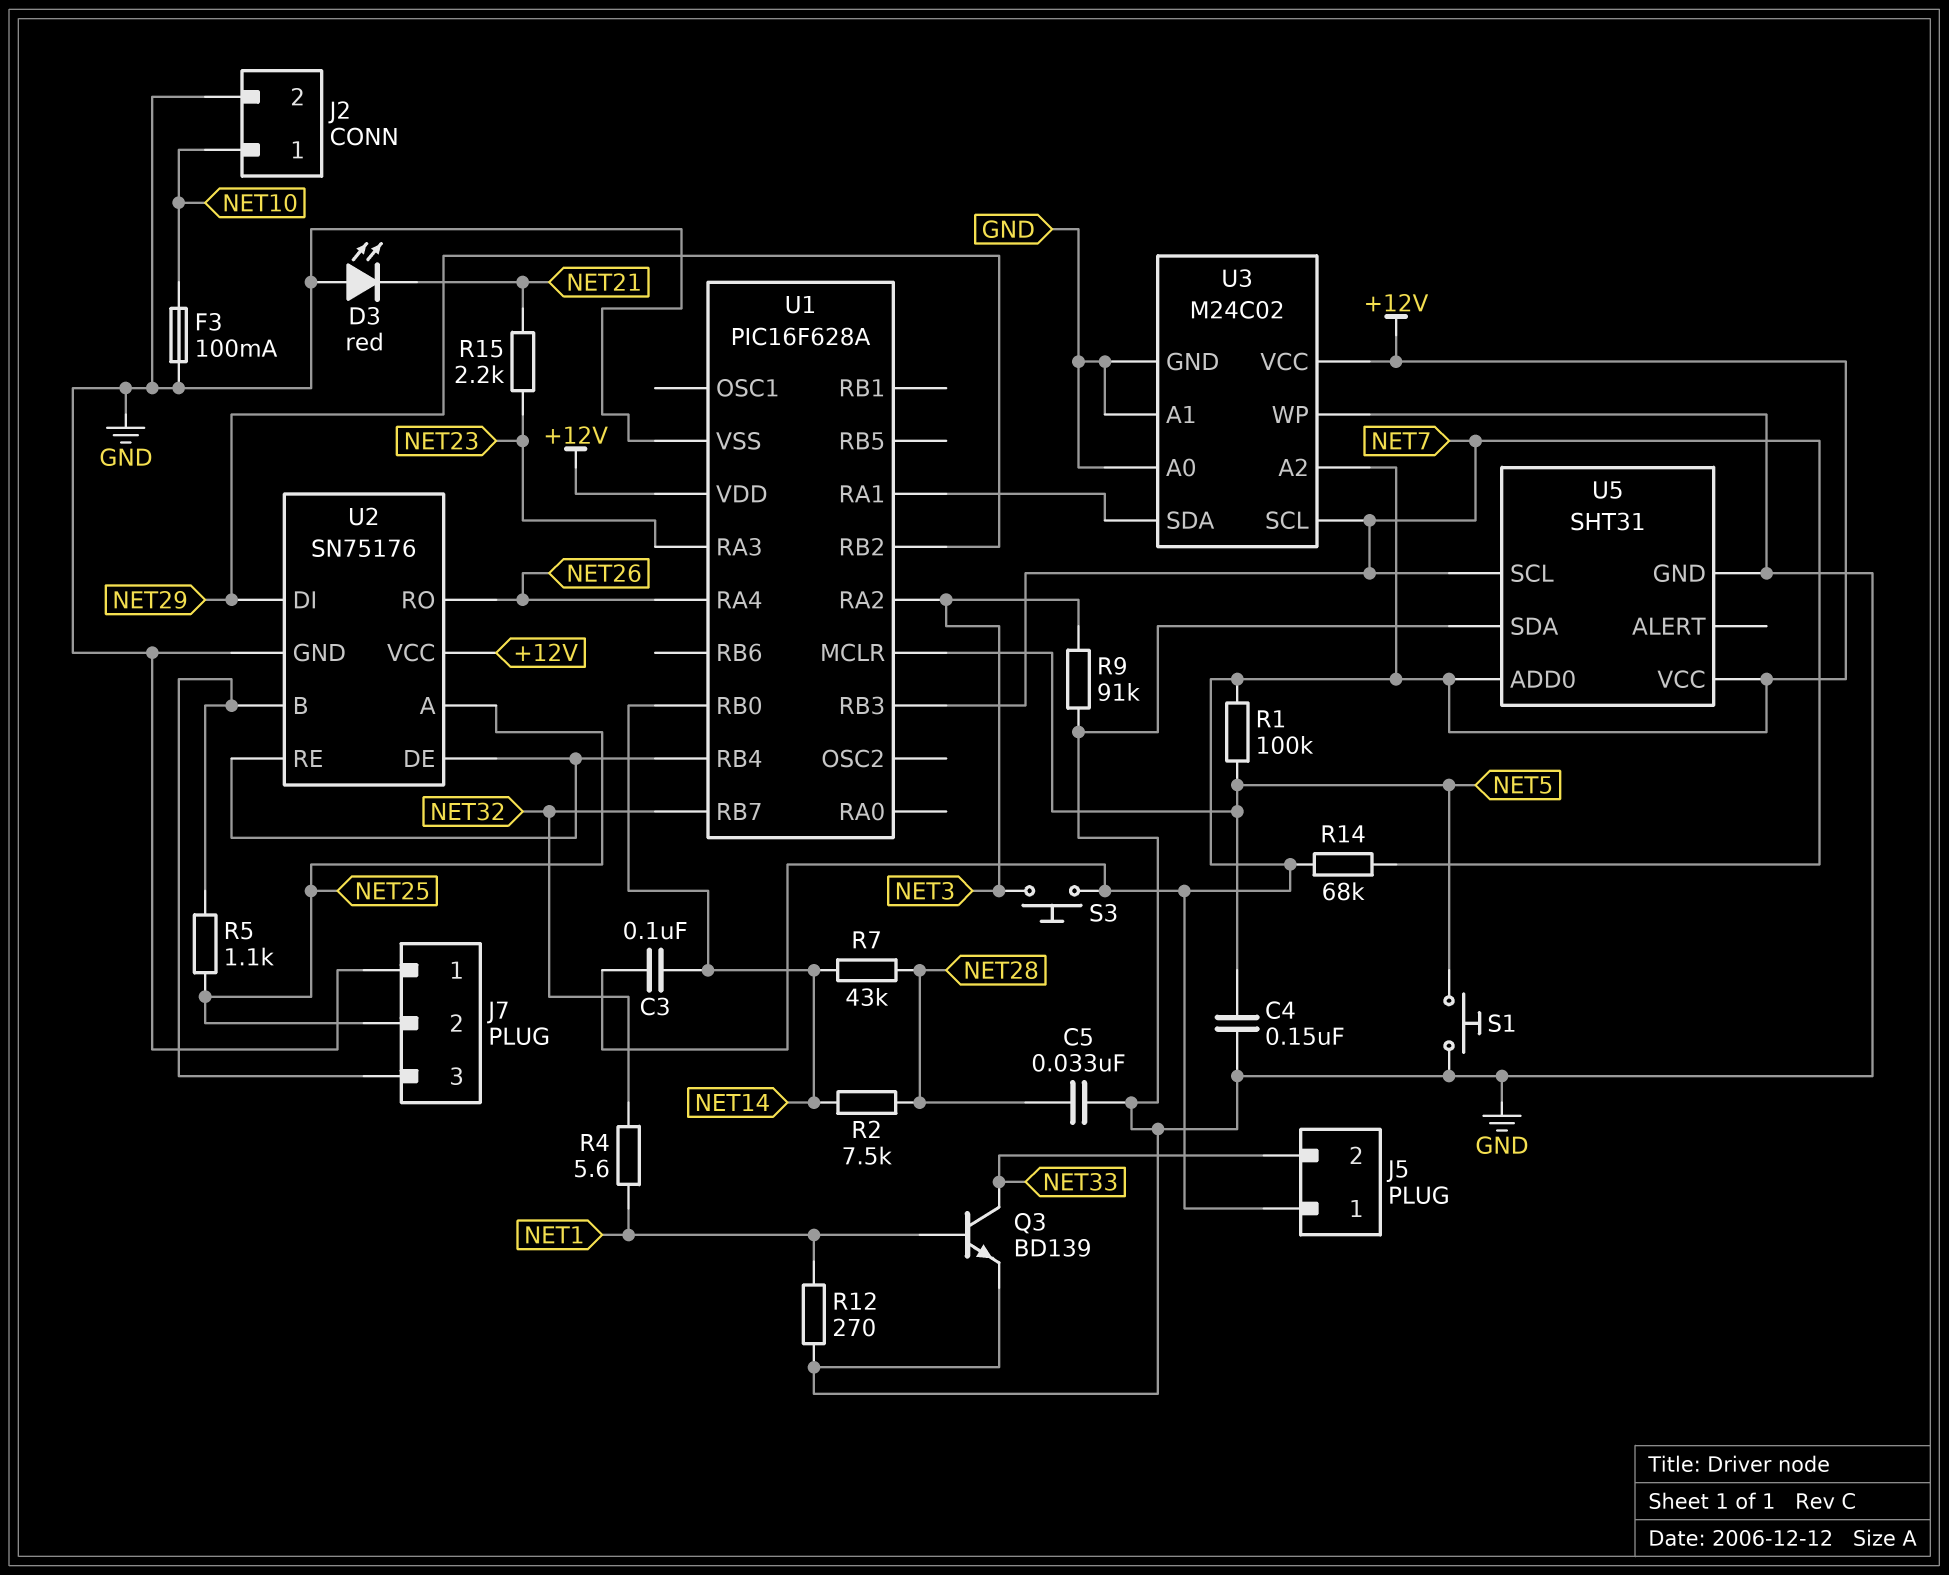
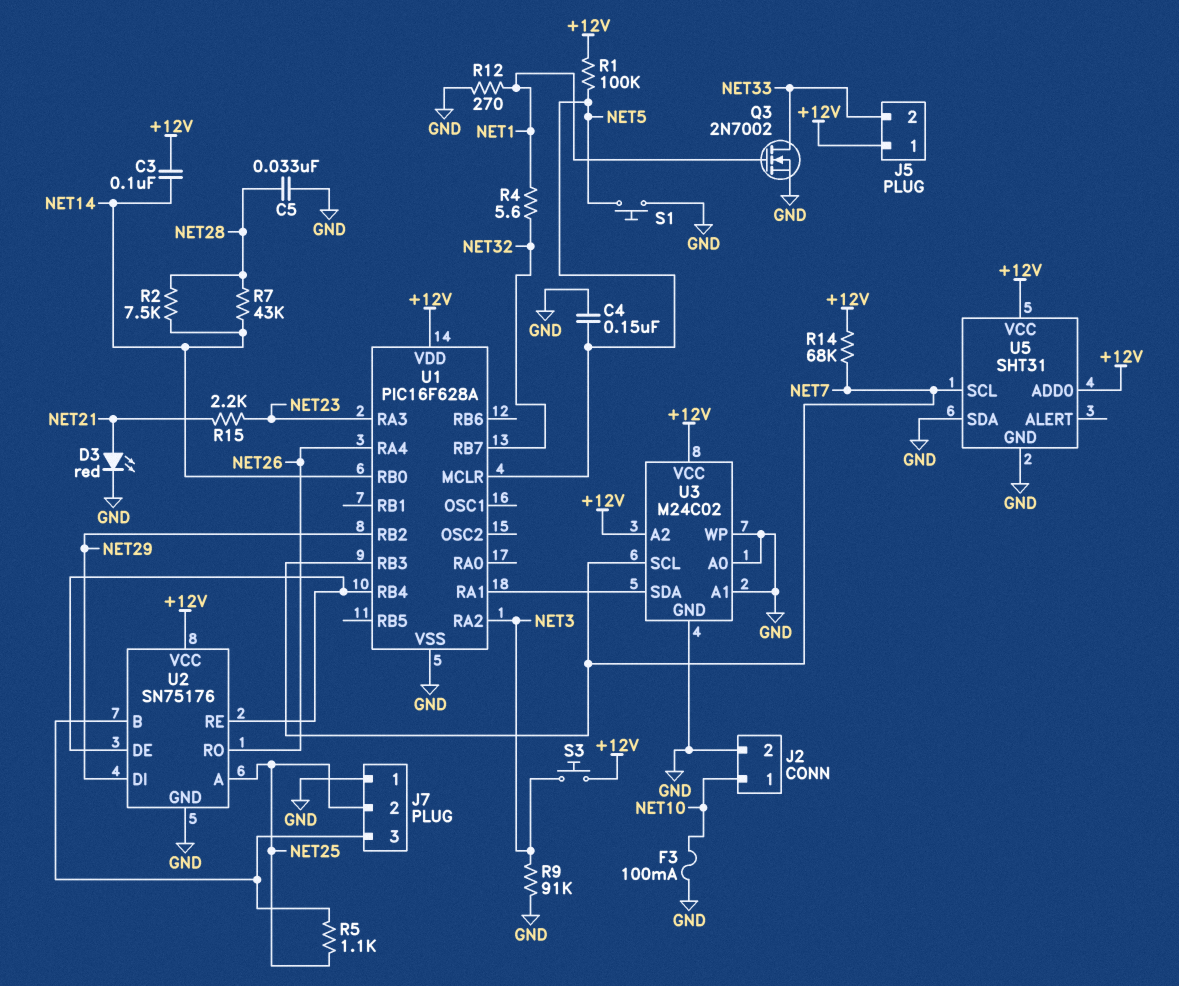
D3: LED red (A GND, K NET21) -> LED red (A NET21, K GND)
Q3: NPN BD139 (B NET1, C NET33, E GND) -> NMOS 2N7002 (G NET1, D NET33, S GND)

